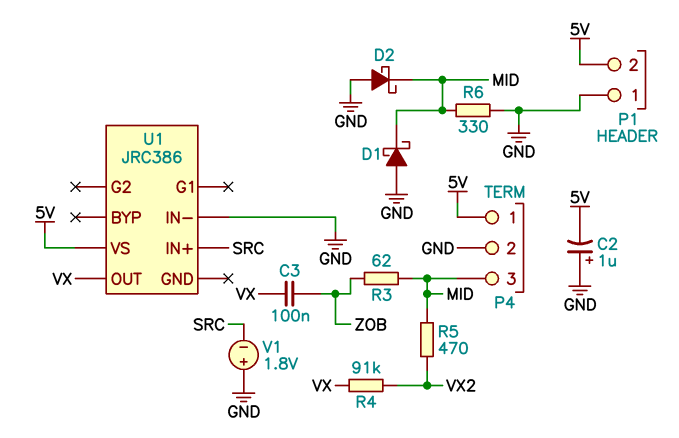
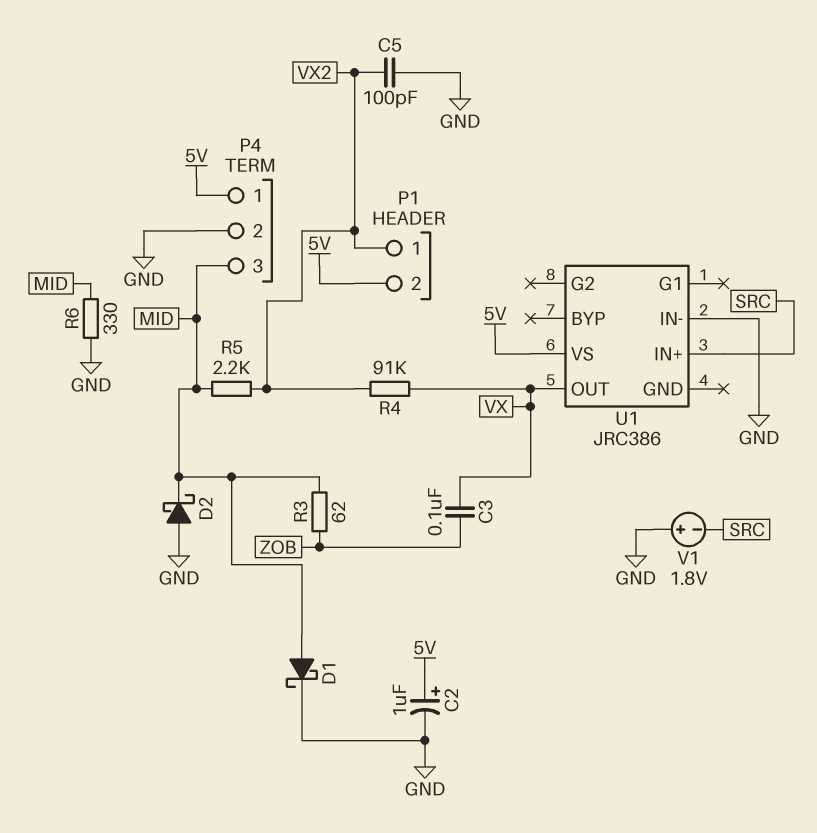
C2: 1uF (plus GND, minus 5V) -> 1uF (plus 5V, minus GND)
C5: none -> 100pF (GND, VX2)
D1: schottky (A GND, K MID) -> schottky (A MID, K GND)
P1 pin 1: GND -> VX2
R5: 470 (MID, VX2) -> 2.2k (MID, VX2)

